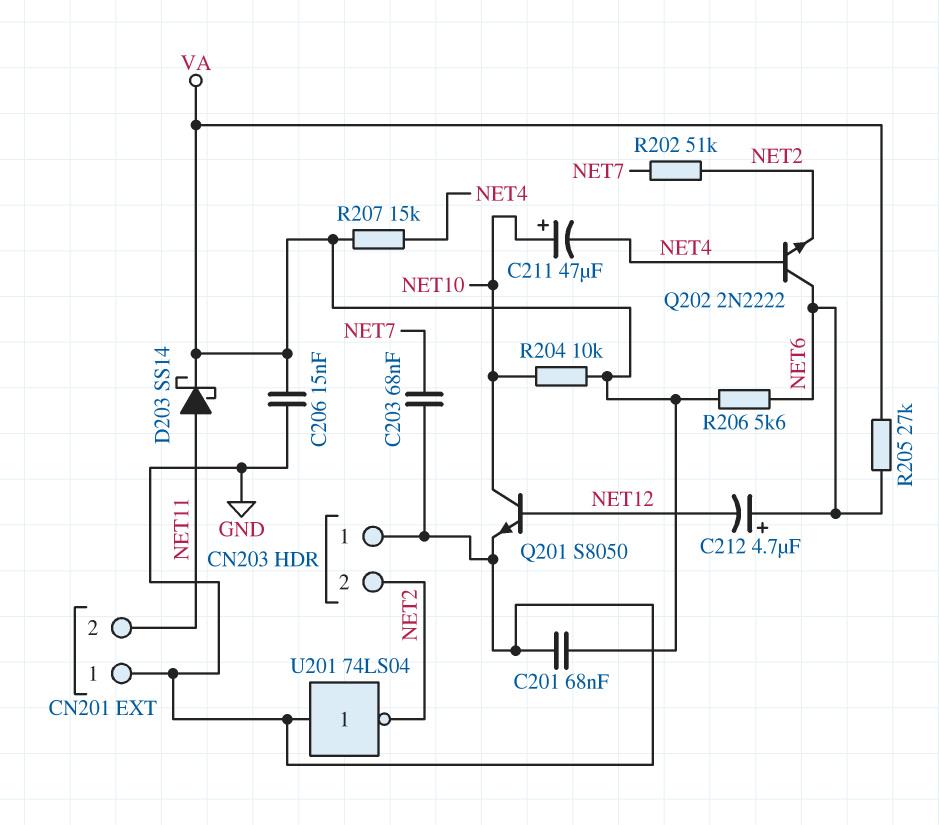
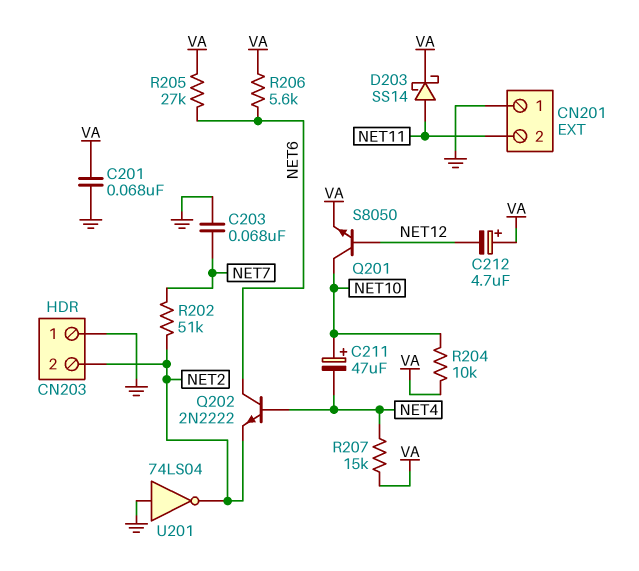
C206: 15nF (GND, VA) -> none
C212: 4.7uF (plus NET6, minus NET12) -> 4.7uF (plus VA, minus NET12)
Q201: NPN S8050 (B NET12, C NET10, E GND) -> NPN S8050 (B NET12, C NET10, E VA)

